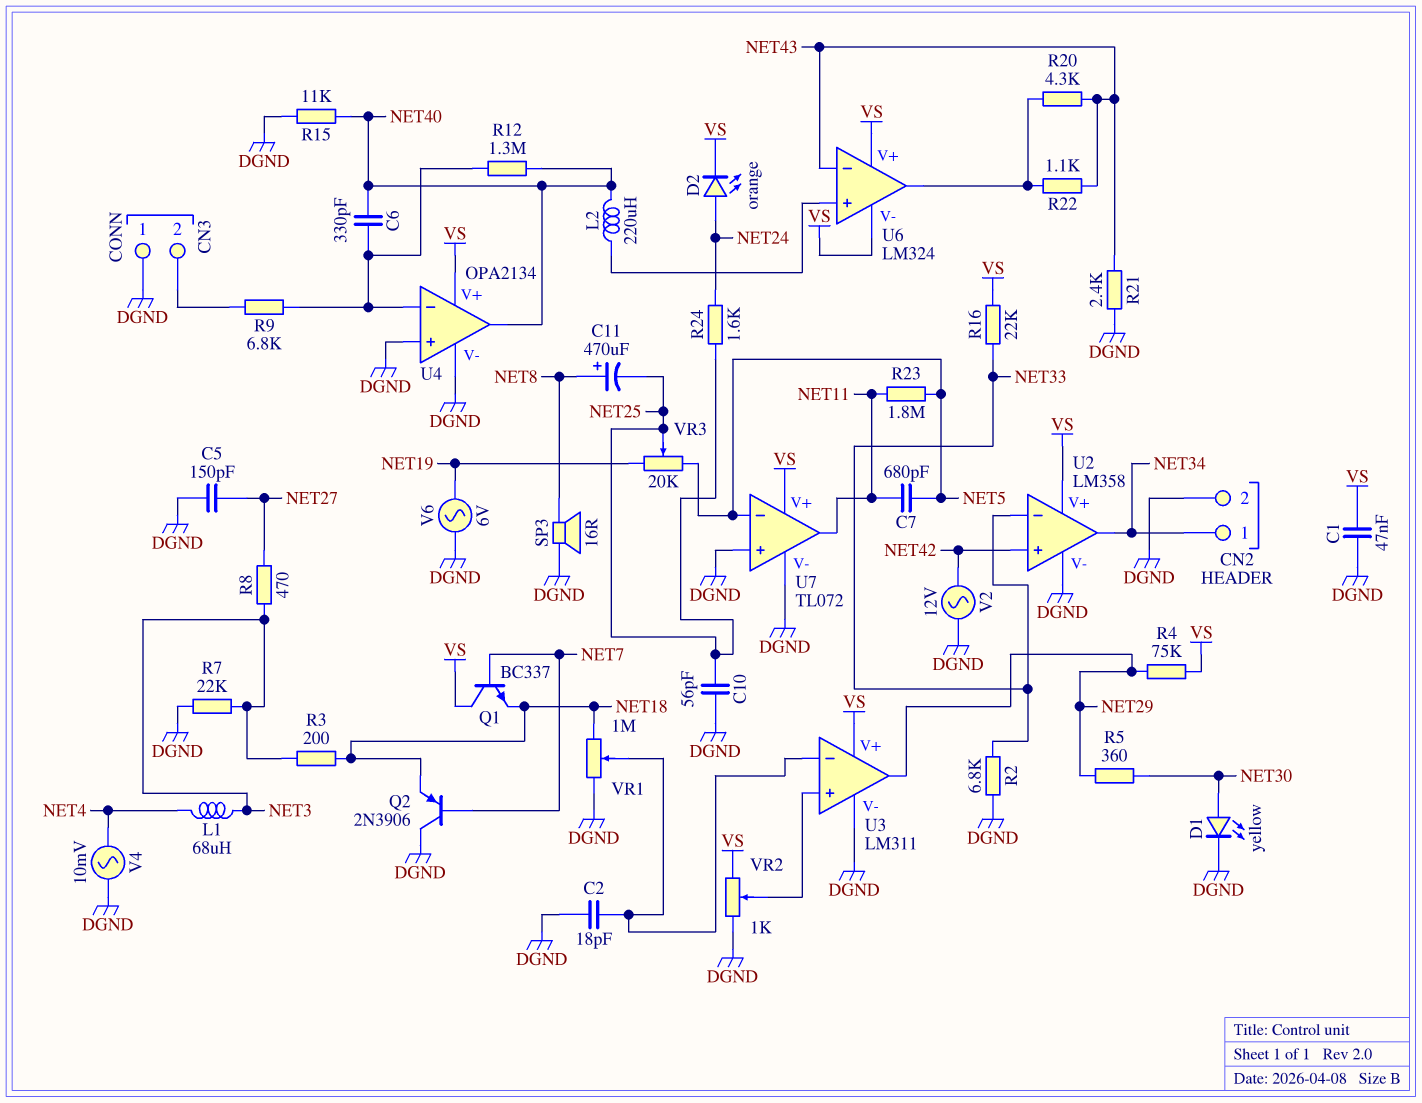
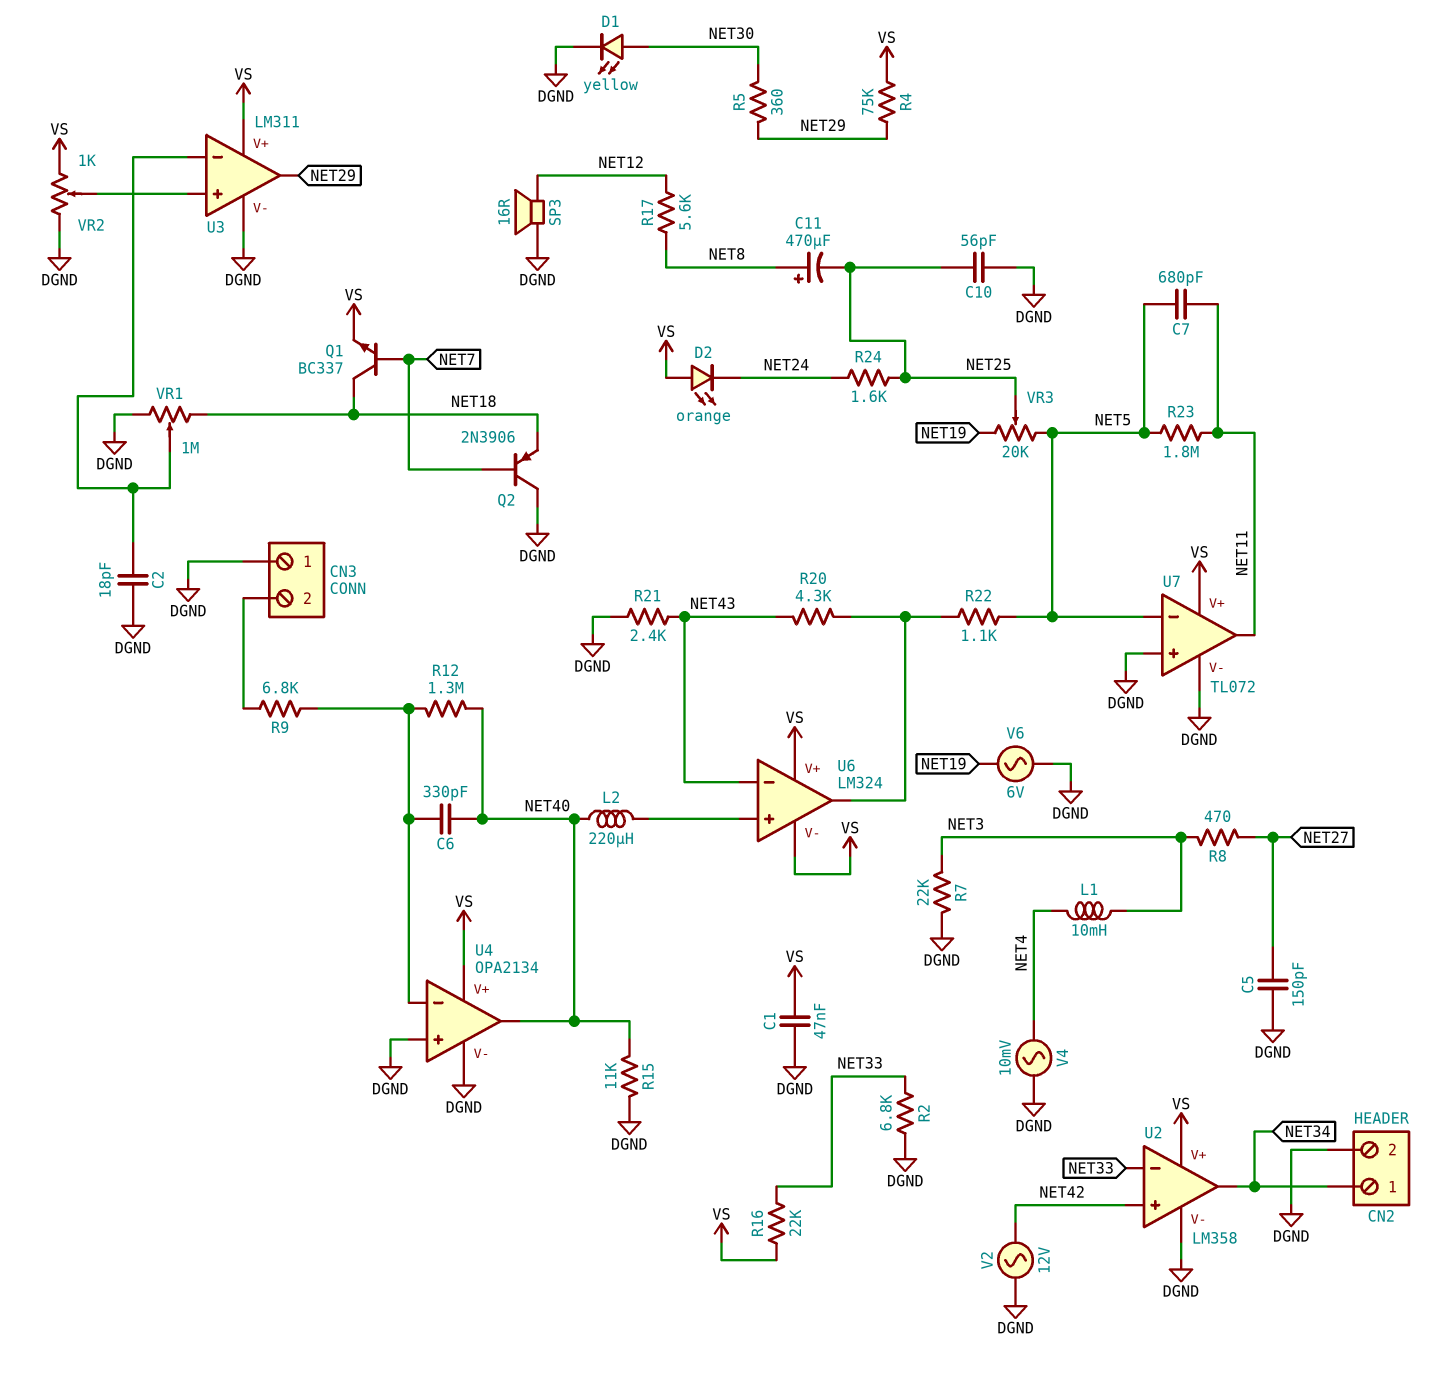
D2: LED orange (A NET24, K VS) -> LED orange (A VS, K NET24)
L1: 68uH (NET3, NET4) -> 10mH (NET3, NET4)
Q1: NPN BC337 (B NET7, C VS, E NET18) -> NPN BC337 (B NET7, C NET18, E VS)
R3: 200 (NET3, NET18) -> none
R17: none -> 5.6k (NET8, NET12)
R22: 1.1k (NET43, U6/out) -> 1.1k (NET5, U6/out)
SP3: speaker 16R (DGND, NET8) -> speaker 16R (DGND, NET12)

